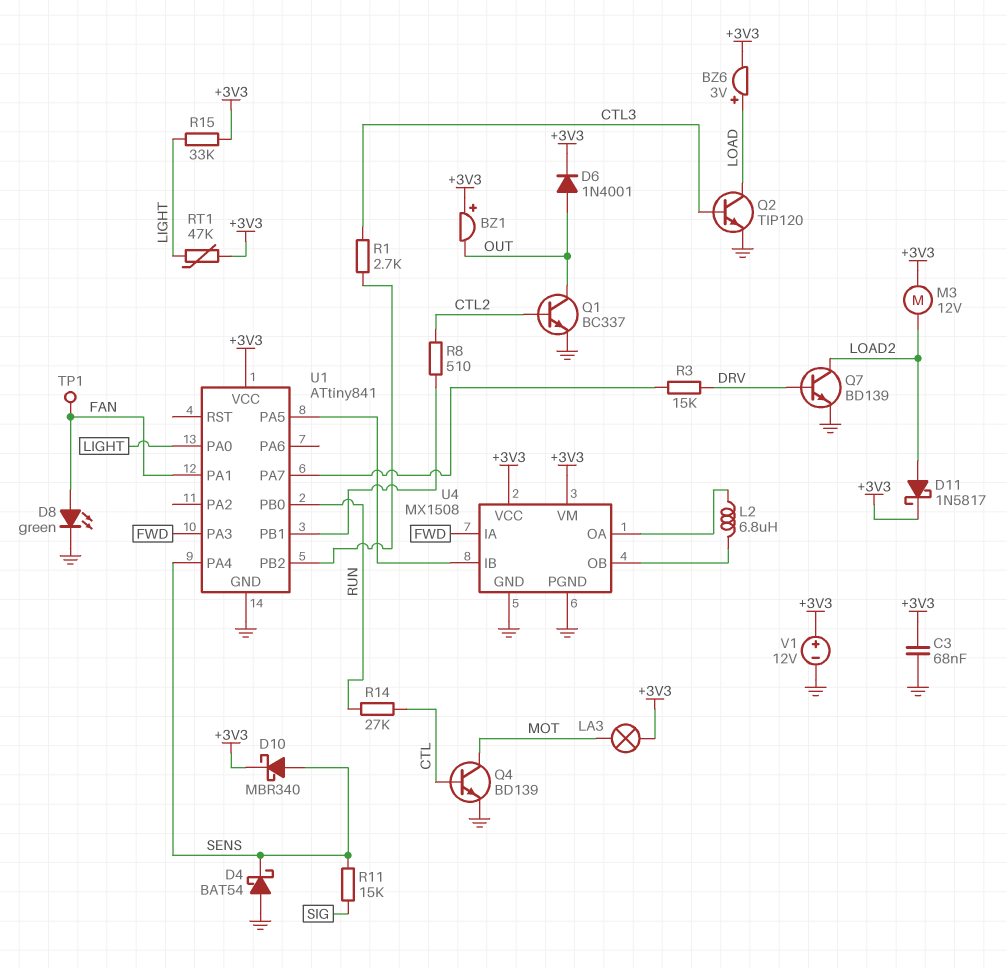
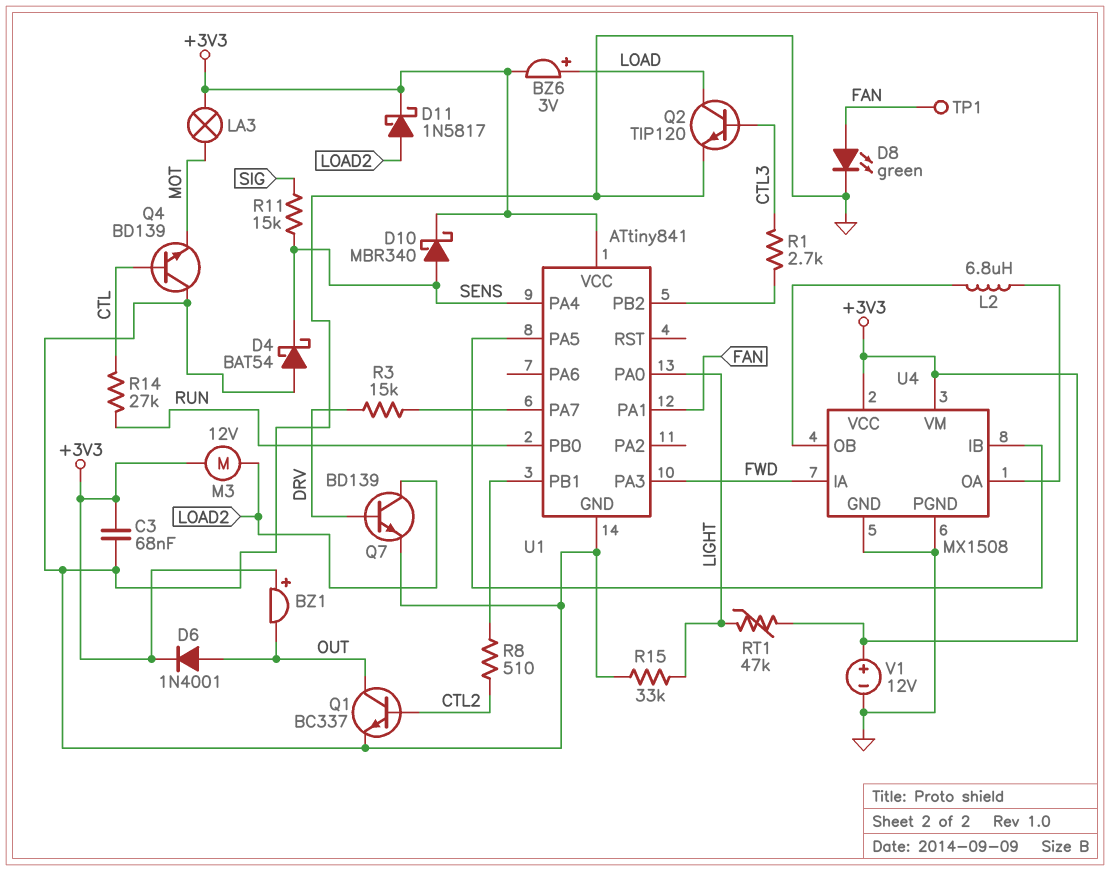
Q4: NPN BD139 (B CTL, C MOT, E GND) -> NPN BD139 (B CTL, C GND, E MOT)
R15: 33k (+3V3, LIGHT) -> 33k (GND, LIGHT)

